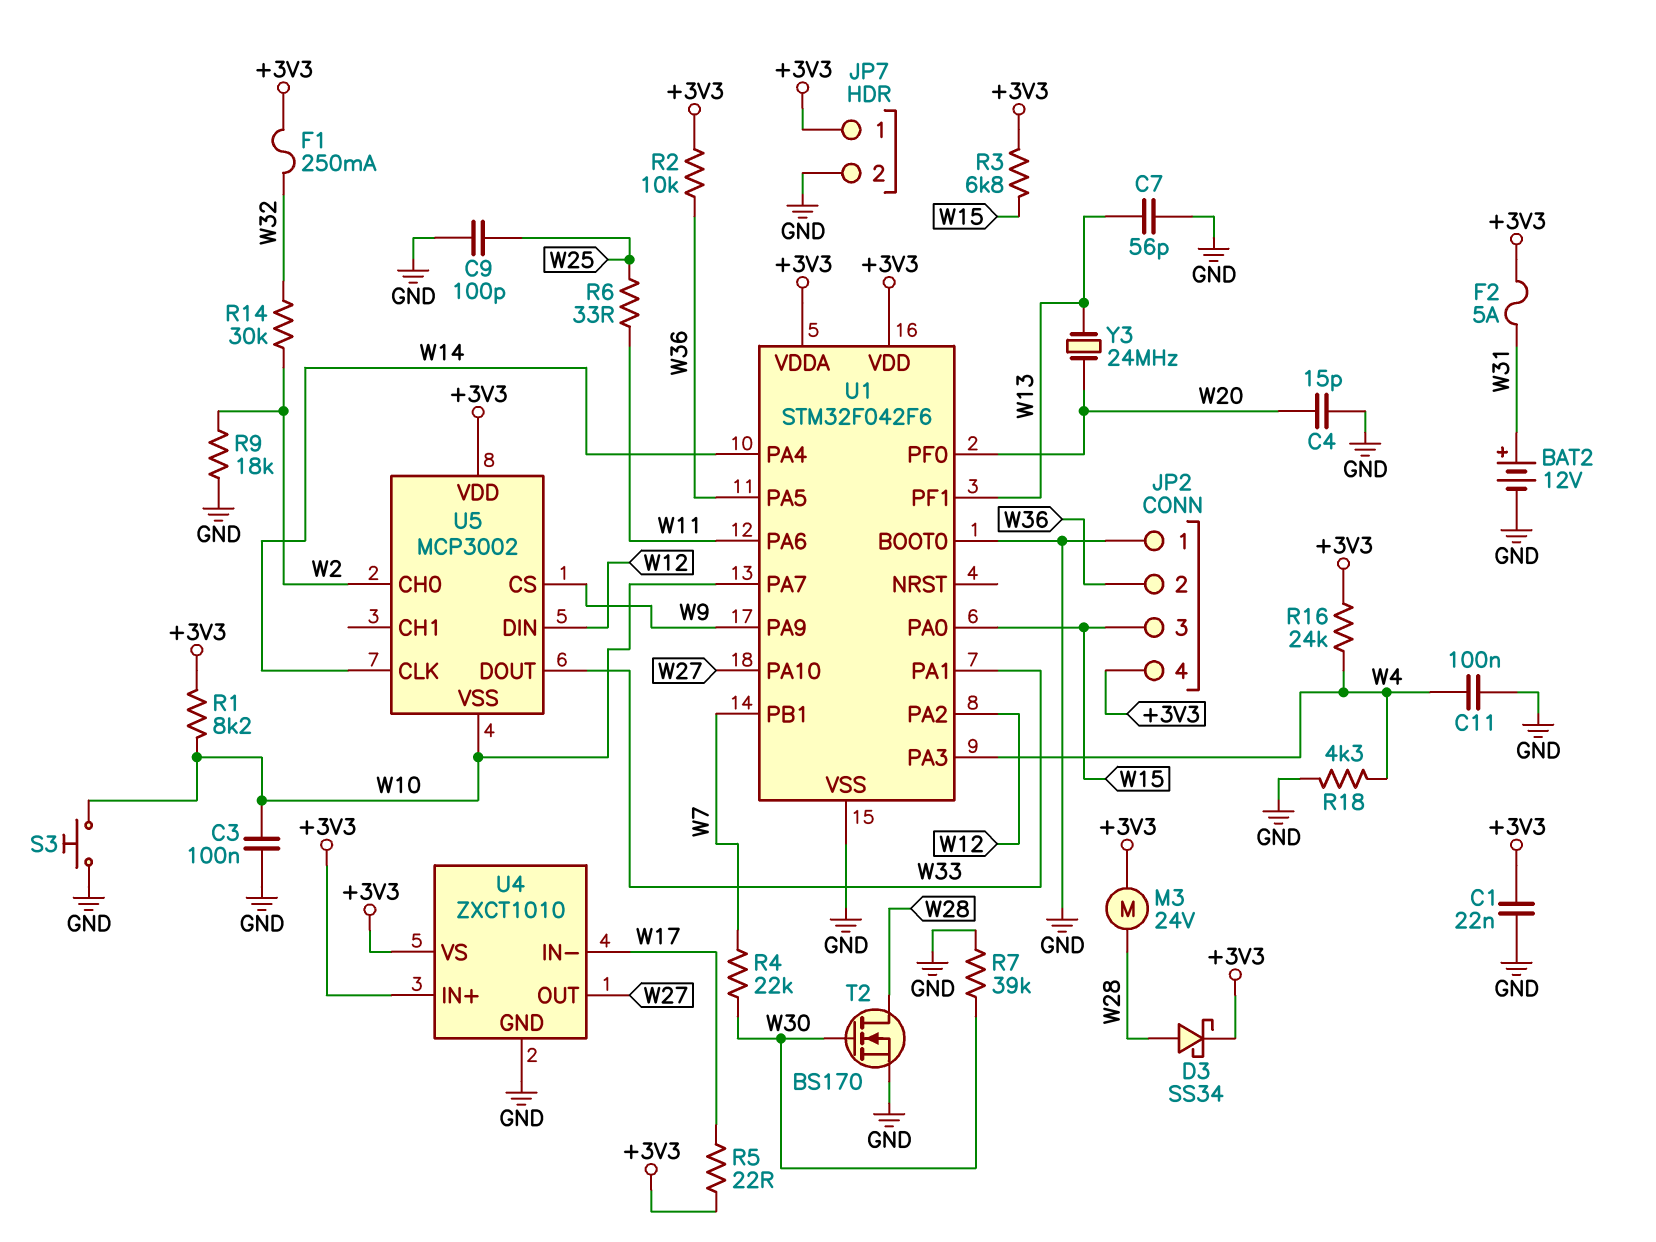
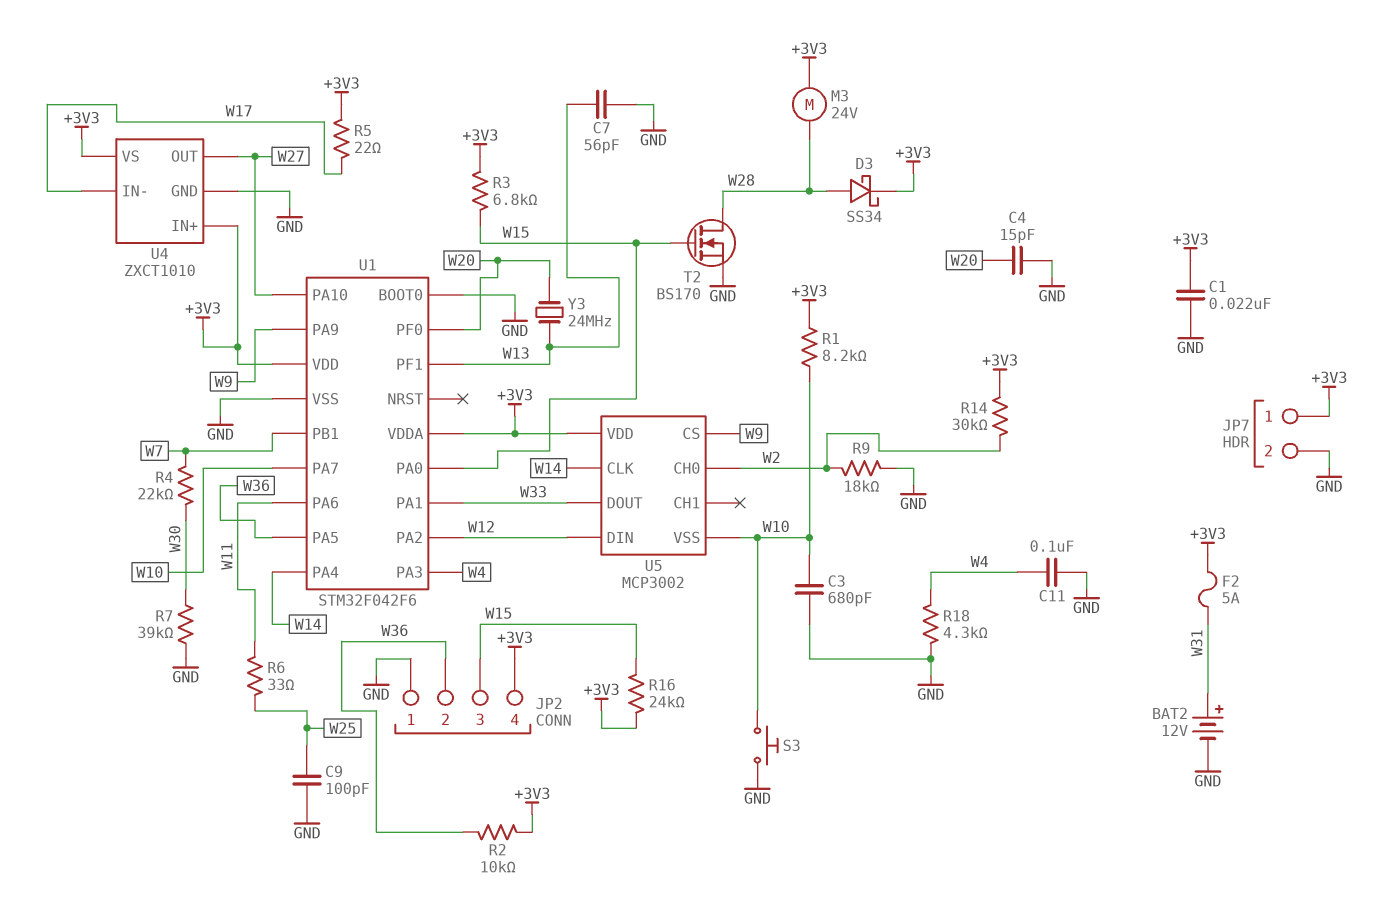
C3: 100nF (GND, W10) -> 680pF (GND, W10)
F1: 250mA (+3V3, W32) -> none
R14: 30k (W2, W32) -> 30k (+3V3, W2)
R16: 24k (+3V3, W4) -> 24k (+3V3, W15)
T2: NMOS BS170 (G W30, D W28, S GND) -> NMOS BS170 (G W15, D W28, S GND)

